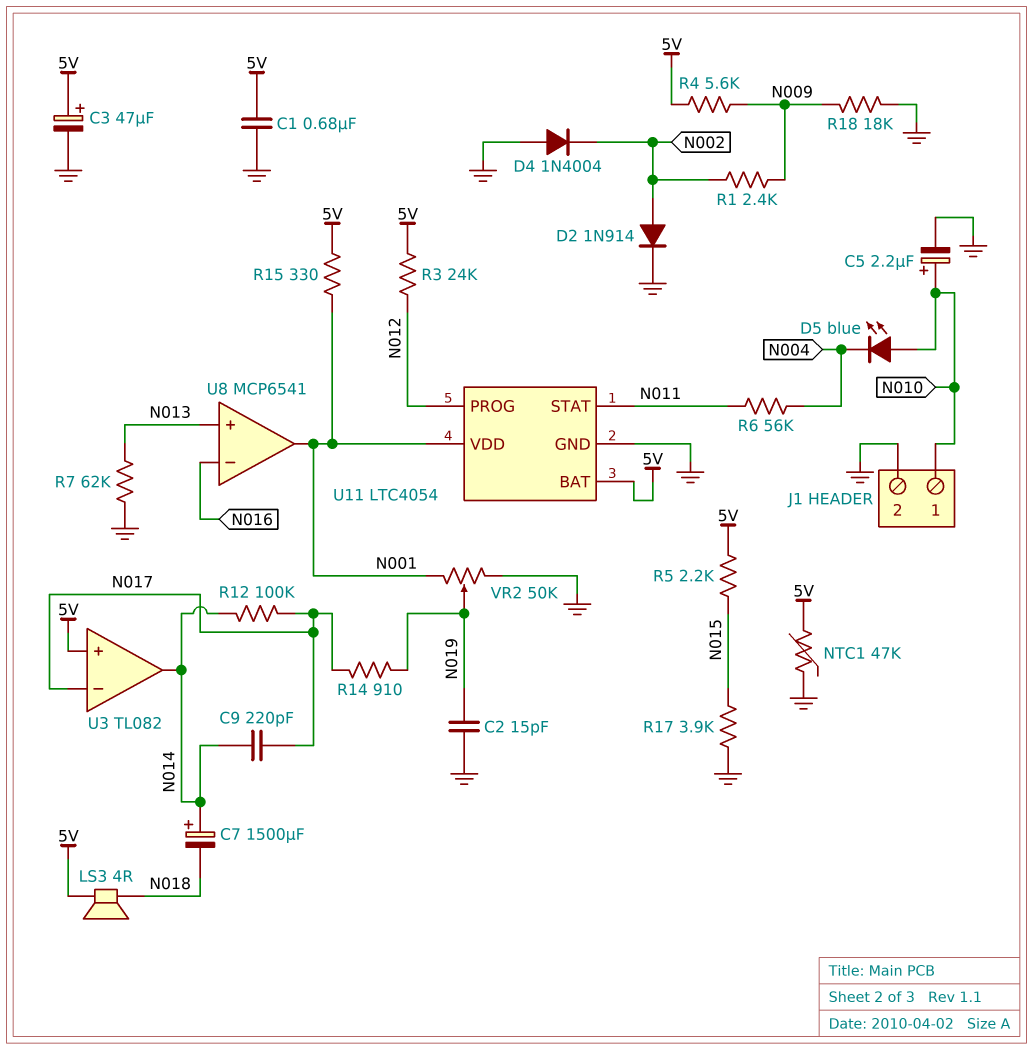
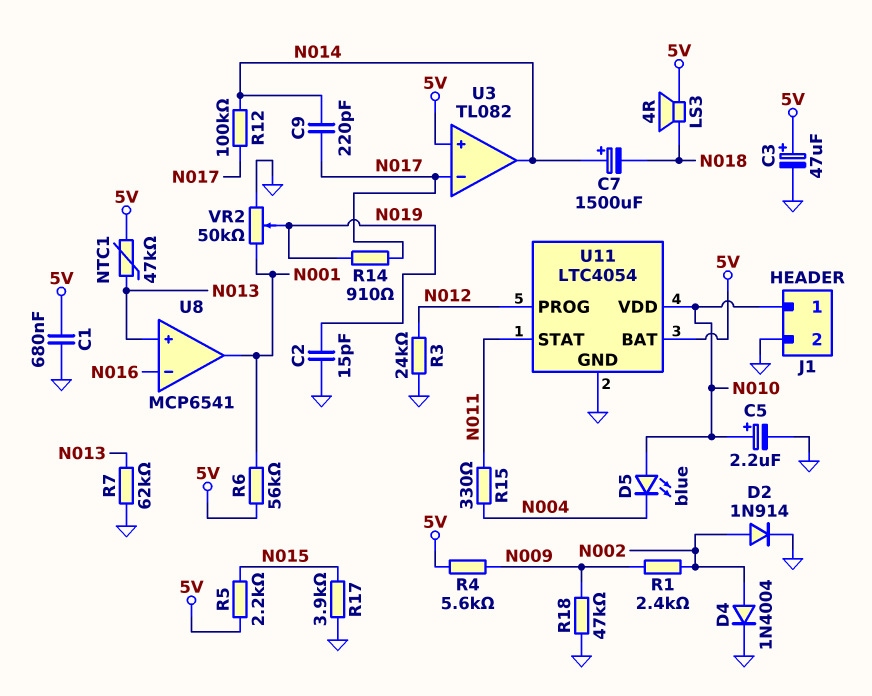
D4: diode 1N4004 (A GND, K N002) -> diode 1N4004 (A N002, K GND)
NTC1: 47k (5V, GND) -> 47k (5V, N013)
R3: 24k (5V, N012) -> 24k (GND, N012)
R6: 56k (N004, N011) -> 56k (5V, N001)
R15: 330 (5V, N001) -> 330 (N004, N011)
R18: 18k (GND, N009) -> 47k (GND, N009)
U11 pin VDD: N001 -> N010

